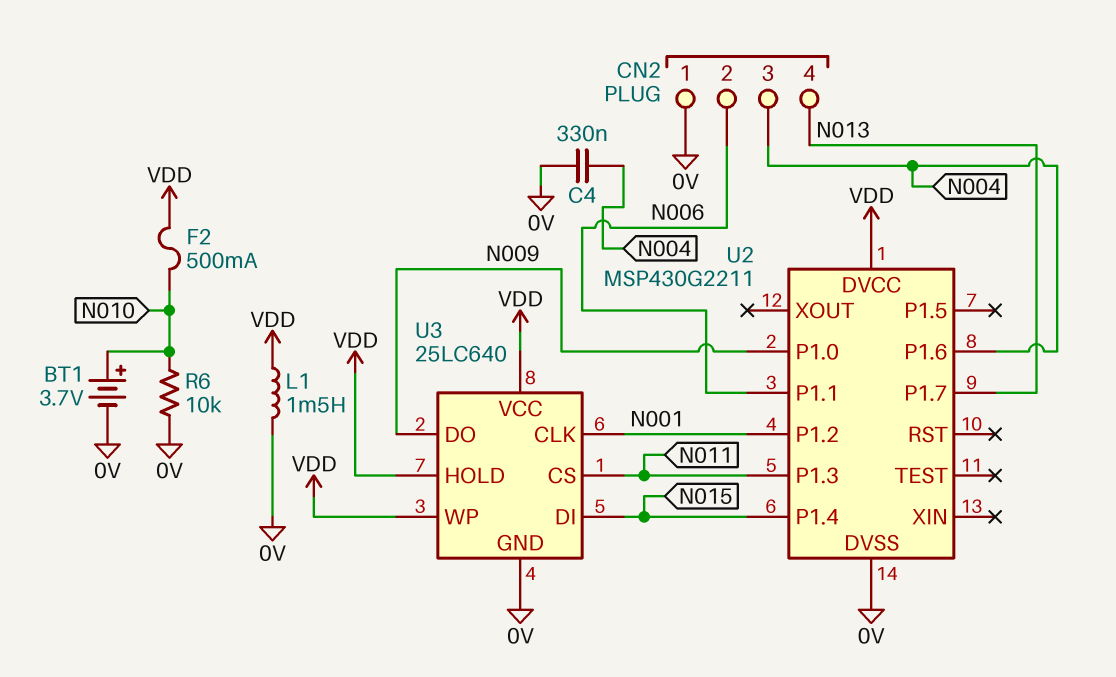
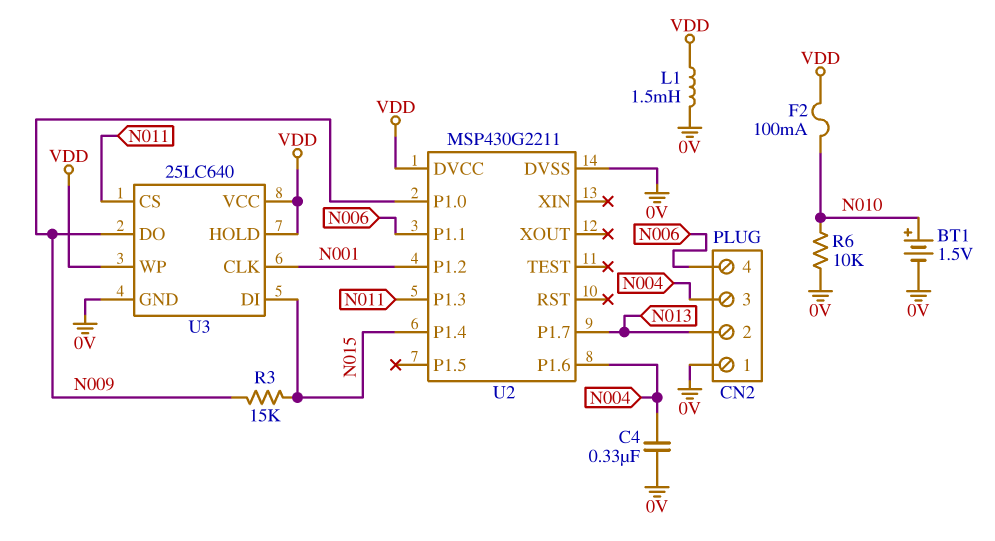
BT1: 3.7V (plus N010, minus 0V) -> 1.5V (plus N010, minus 0V)
CN2 pin 2: N006 -> N013
CN2 pin 4: N013 -> N006
F2: 500mA (N010, VDD) -> 100mA (N010, VDD)
R3: none -> 15k (N009, N015)

